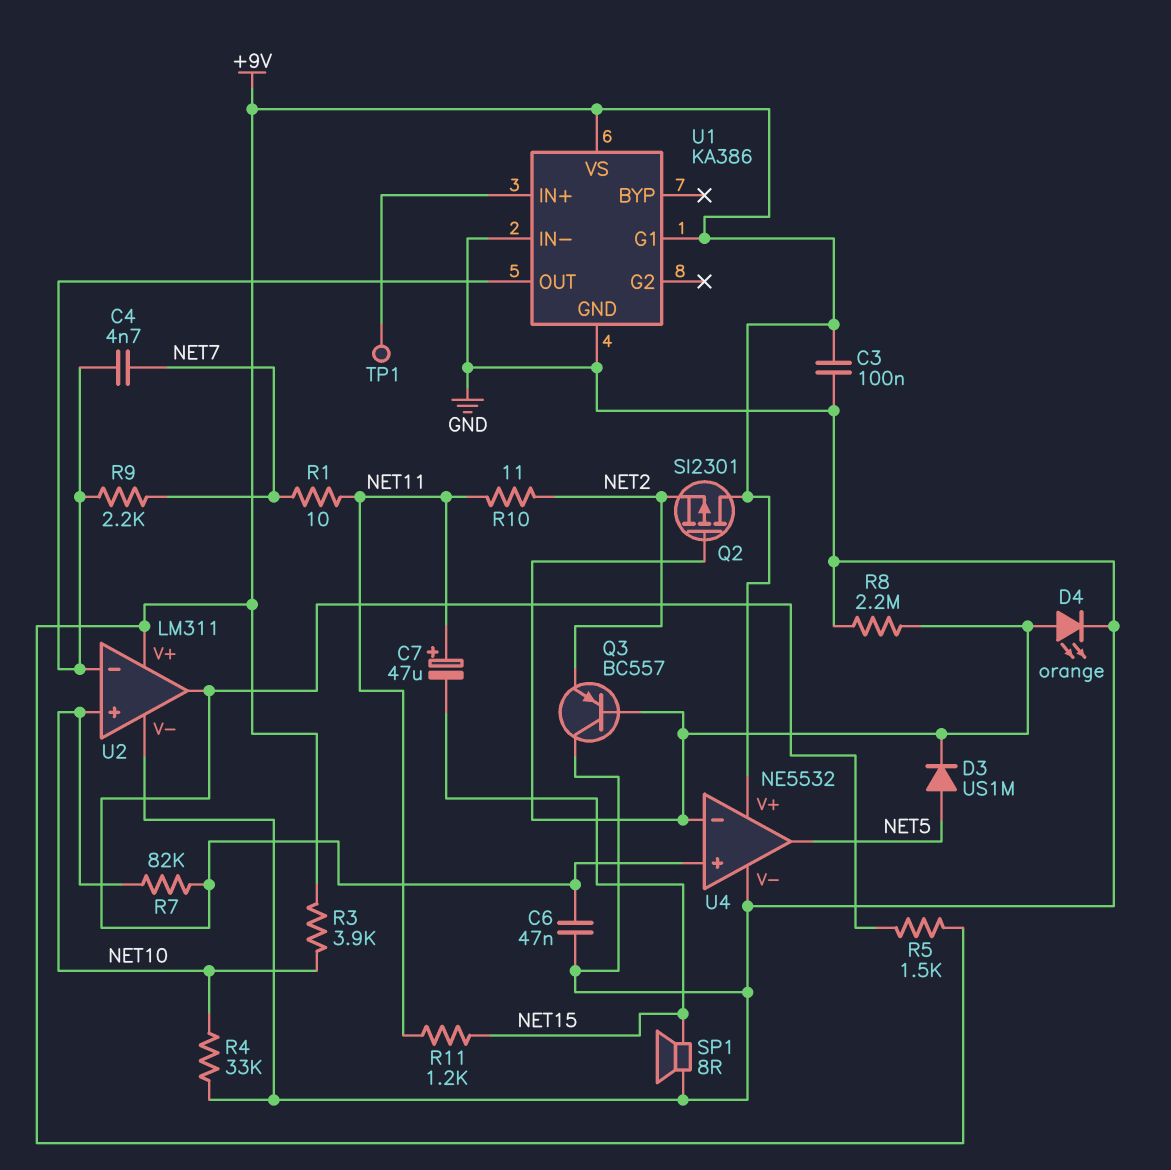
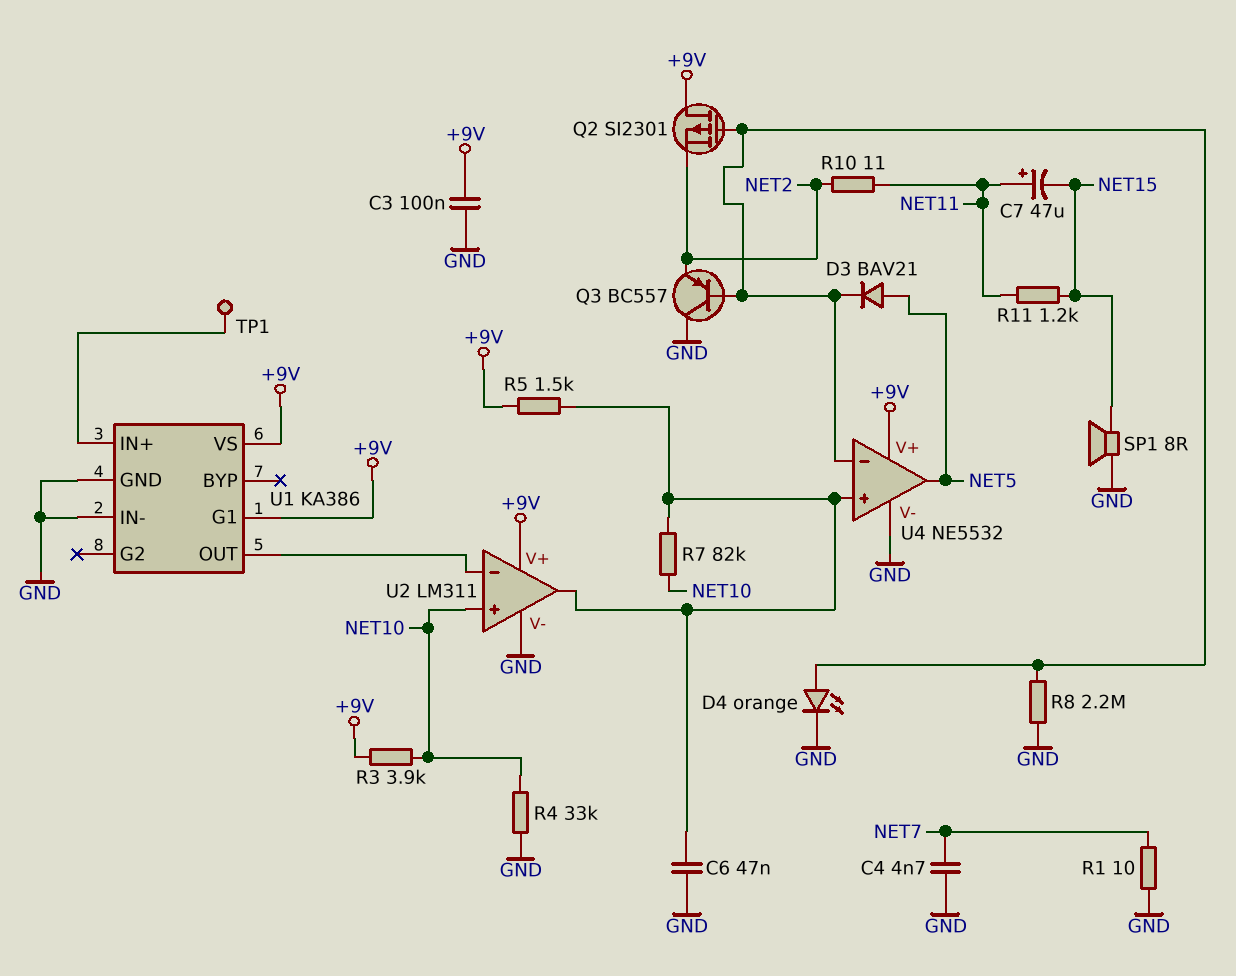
C4: 4.7nF (NET7, U1/OUT) -> 4.7nF (GND, NET7)
D3: diode US1M (A NET5, K U4/in-) -> diode BAV21 (A NET5, K U4/in-)
R1: 10 (NET7, NET11) -> 10 (GND, NET7)
R9: 2.2k (NET7, U1/OUT) -> none

